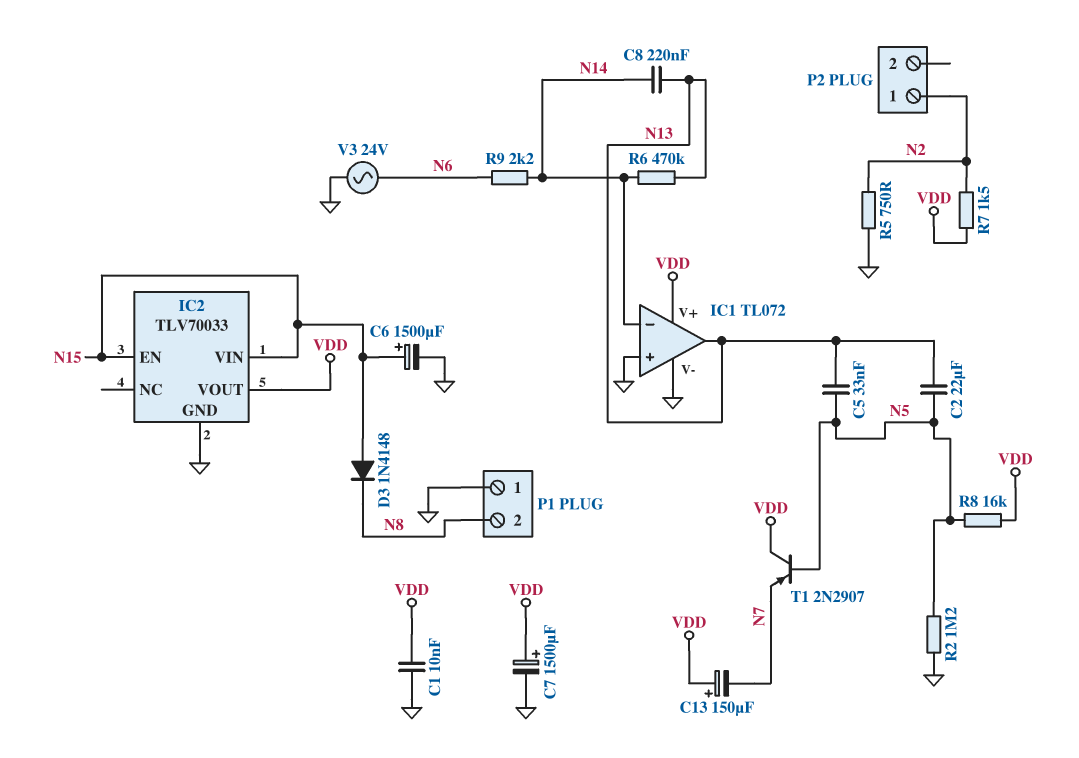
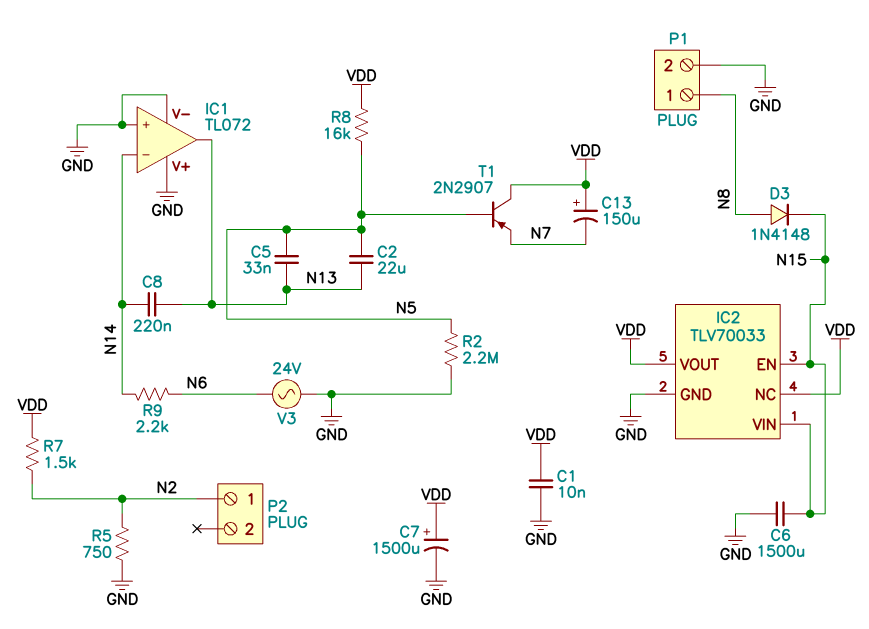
C6: 1500uF (plus N15, minus GND) -> 1500uF (GND, N15)
D3: diode 1N4148 (A N15, K N8) -> diode 1N4148 (A N8, K N15)
IC1 pin V+: VDD -> GND
IC2 pin NC: none -> VDD
P1 pin 1: GND -> N8
P1 pin 2: N8 -> GND
R2: 1.2M (GND, N5) -> 2.2M (GND, N5)
R6: 470k (N13, N14) -> none

